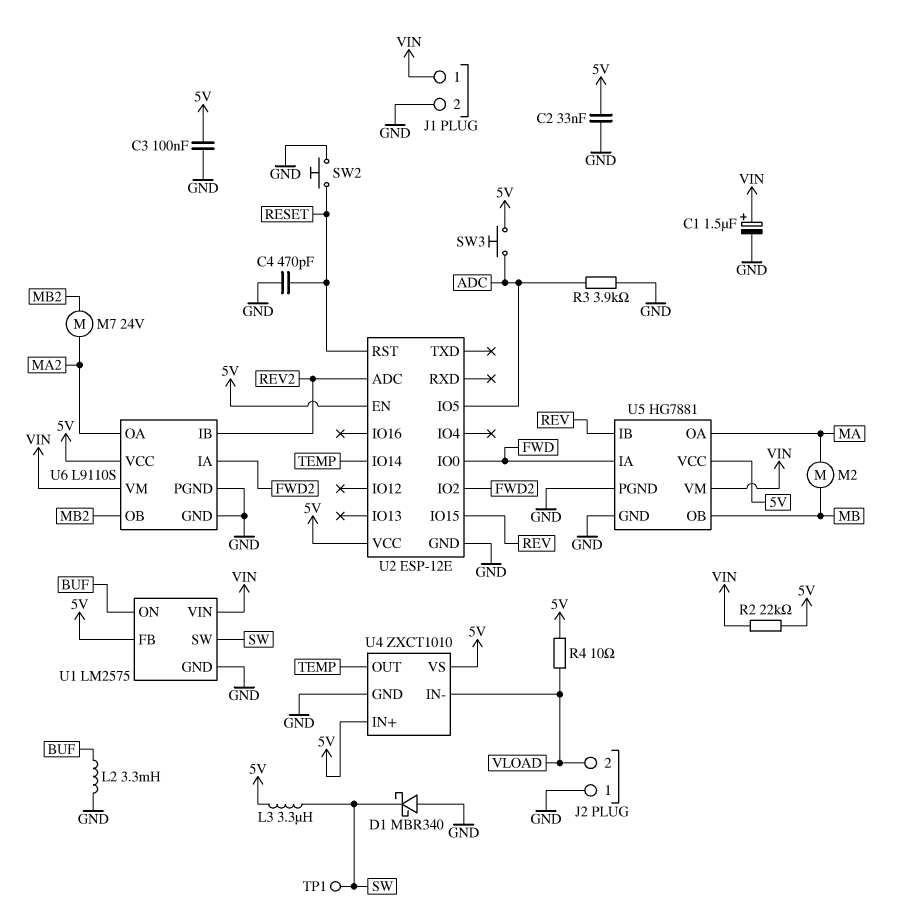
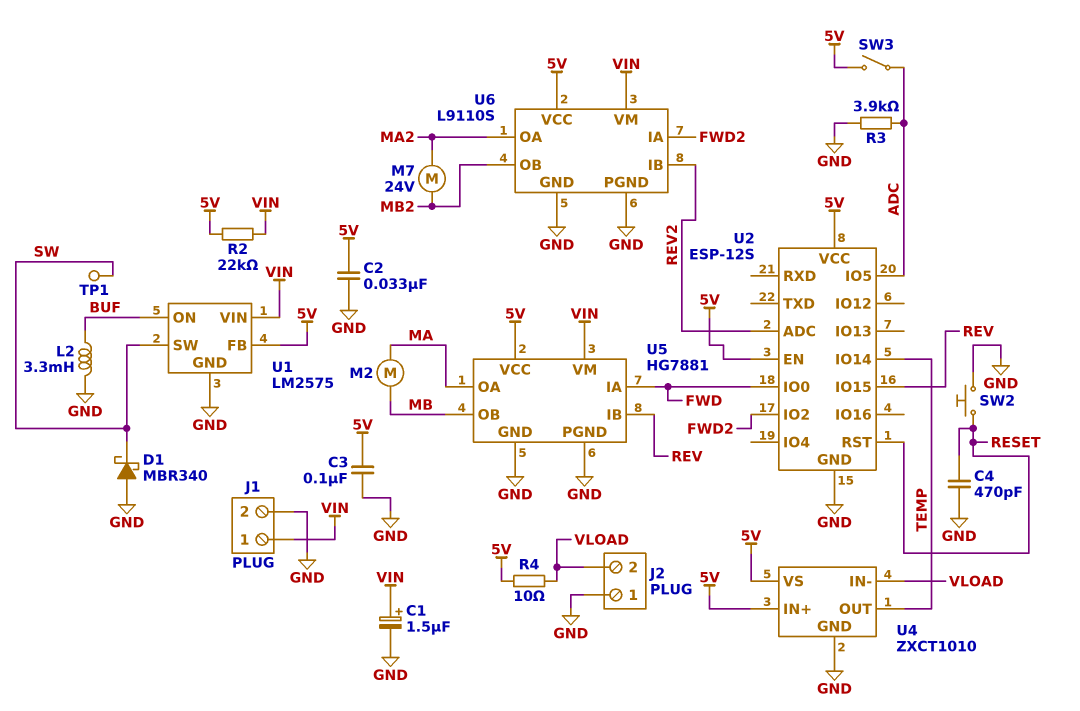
L3: 3.3uH (5V, SW) -> none
SW3: button (5V, ADC) -> switch (5V, ADC)
U2: ESP-12E -> ESP-12S

